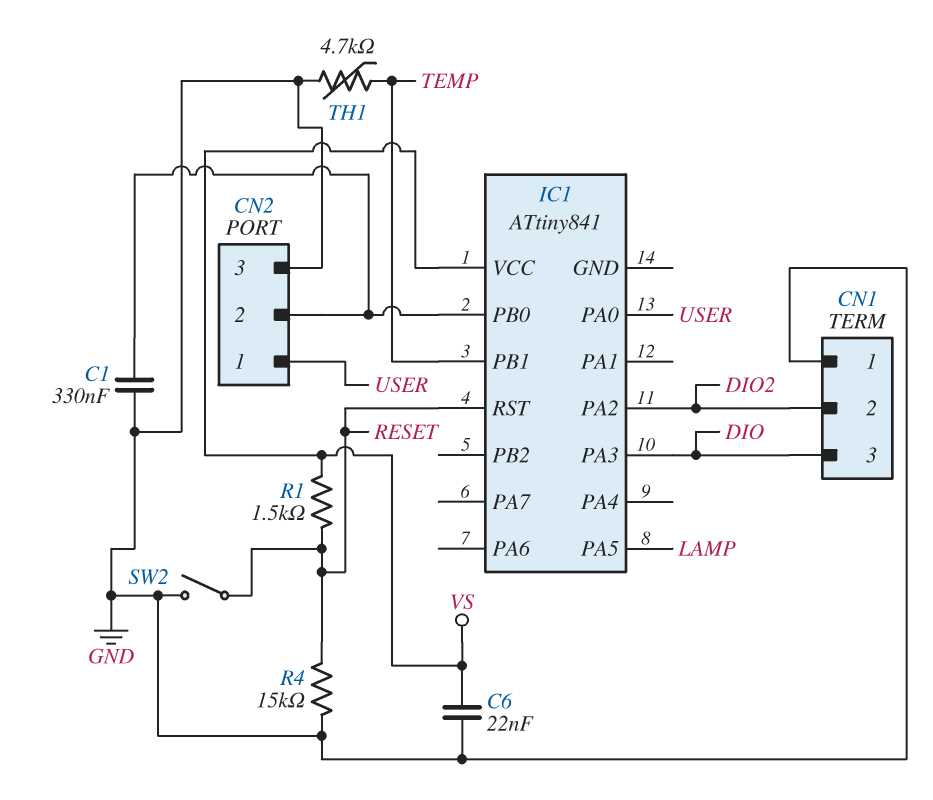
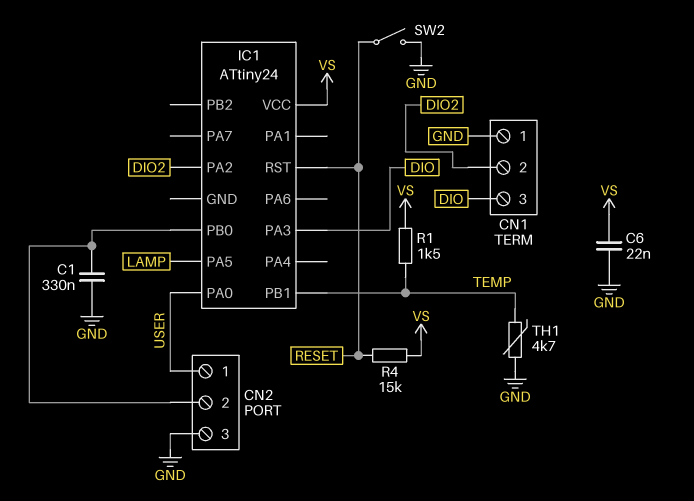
IC1: ATtiny841 -> ATtiny24
R1: 1.5k (RESET, VS) -> 1.5k (TEMP, VS)
R4: 15k (GND, RESET) -> 15k (RESET, VS)

